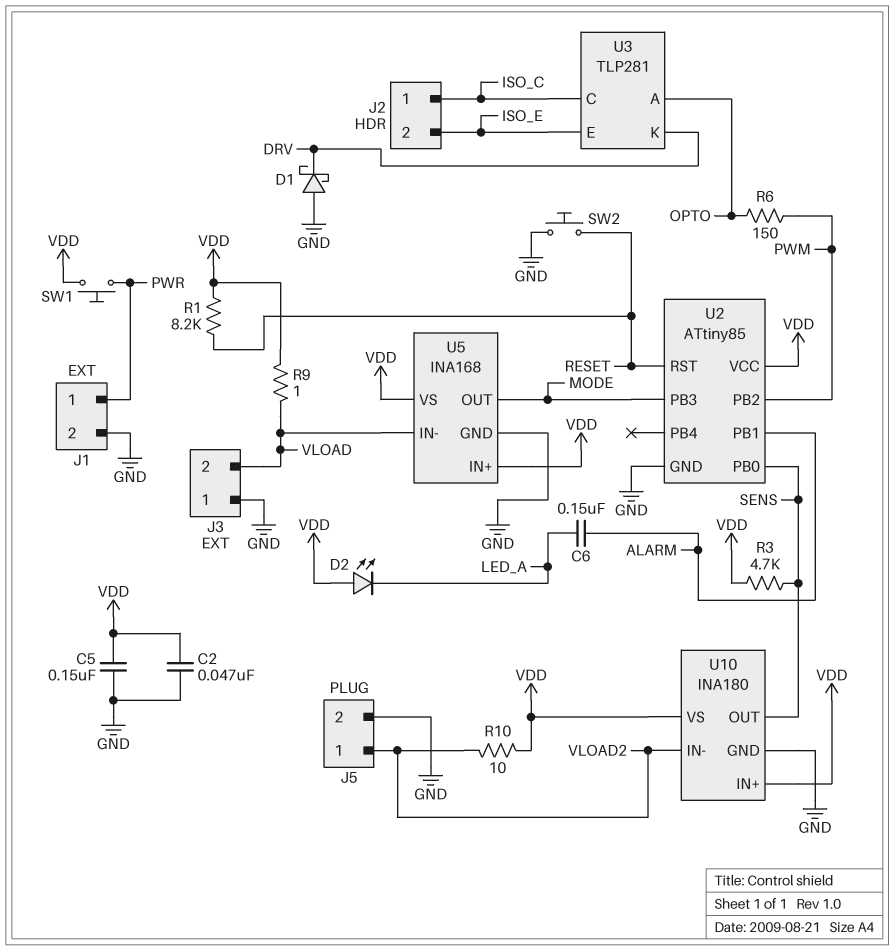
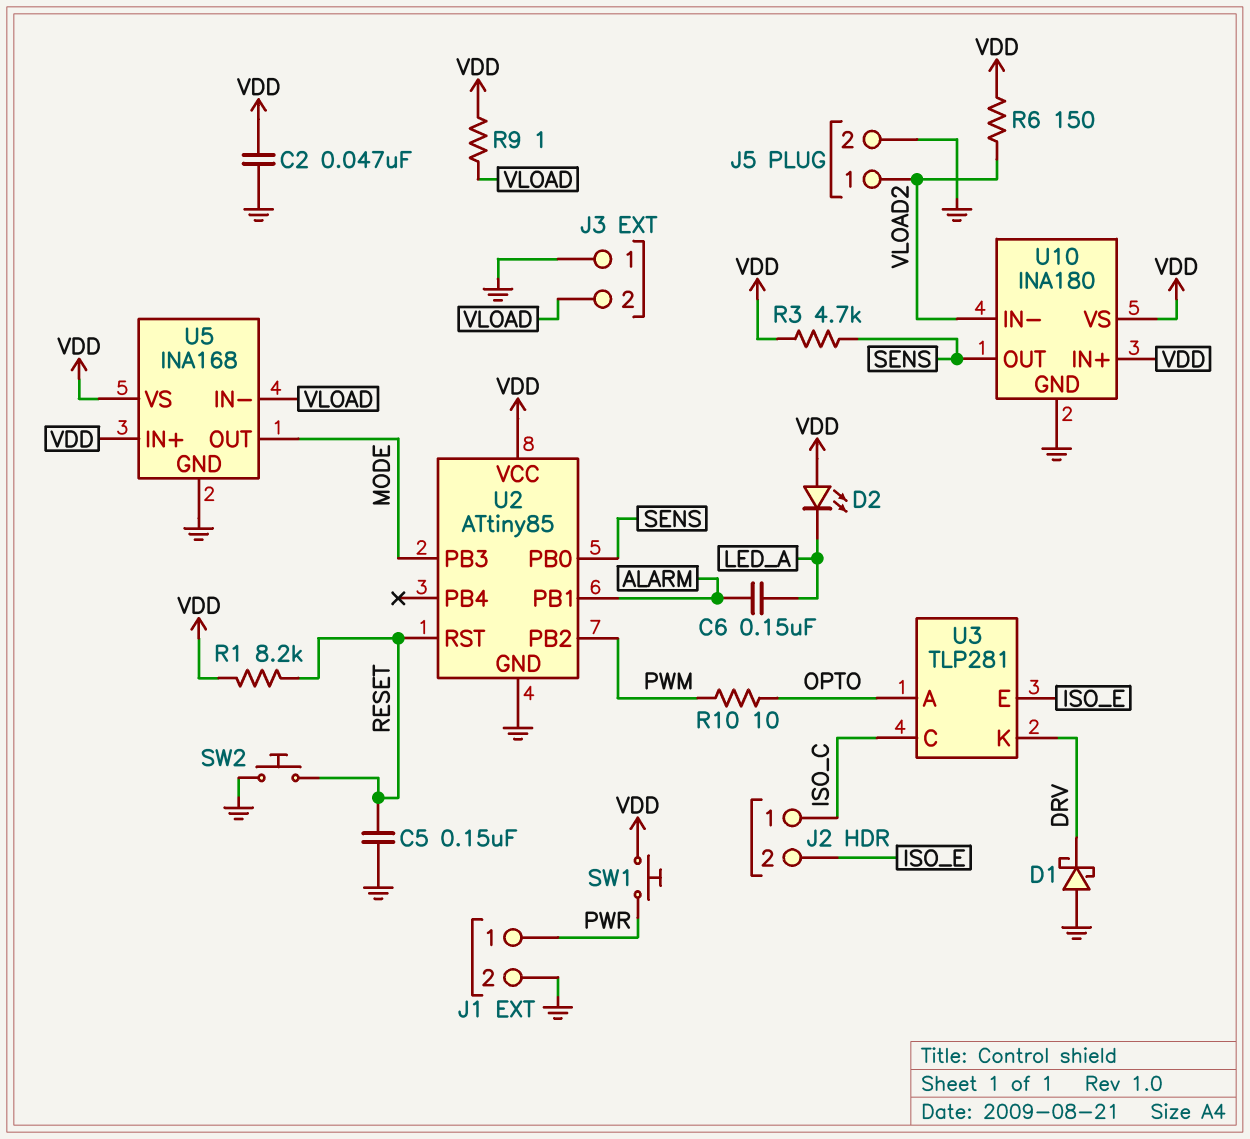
C5: 150nF (GND, VDD) -> 150nF (GND, RESET)
R6: 150 (OPTO, PWM) -> 150 (VDD, VLOAD2)
R10: 10 (VDD, VLOAD2) -> 10 (OPTO, PWM)

